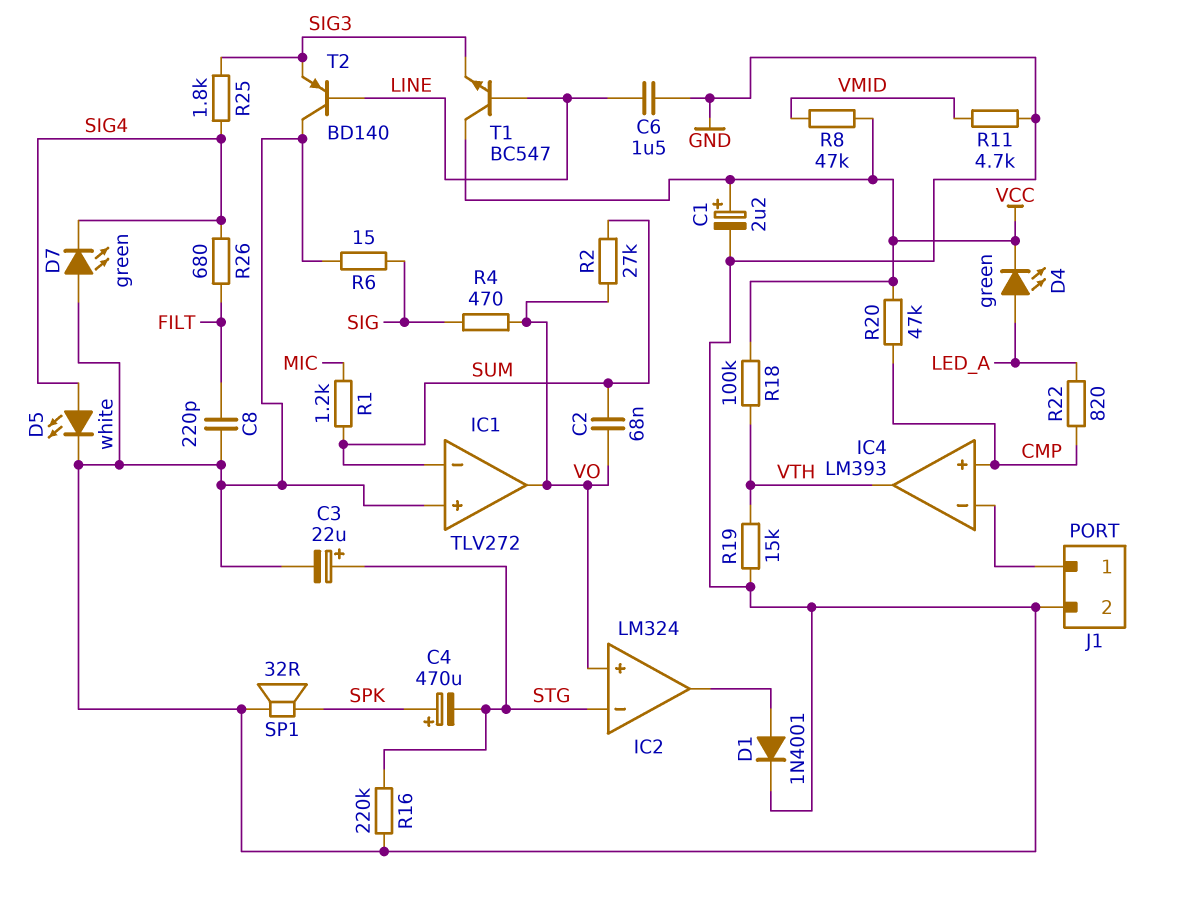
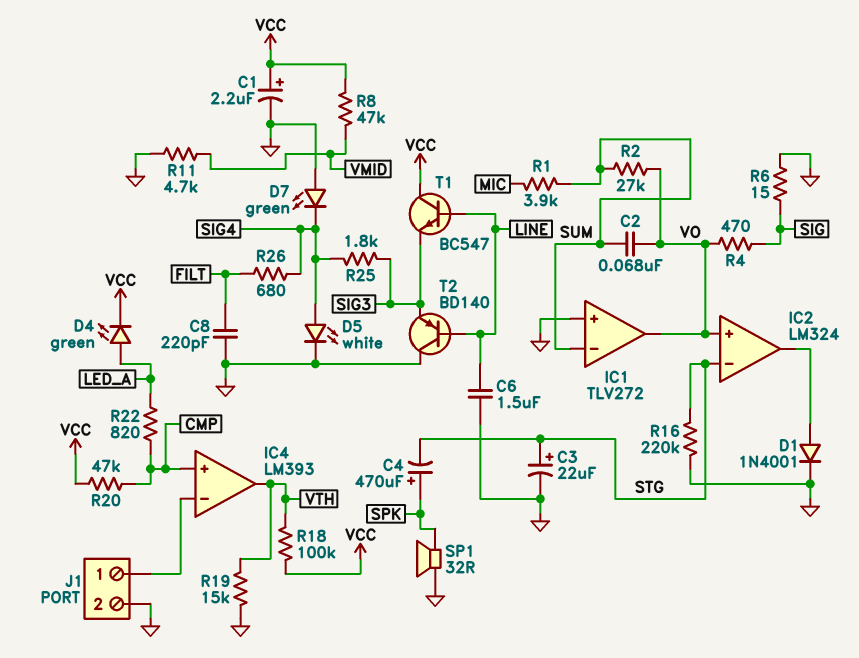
R1: 1.2k (MIC, SUM) -> 3.9k (MIC, SUM)

